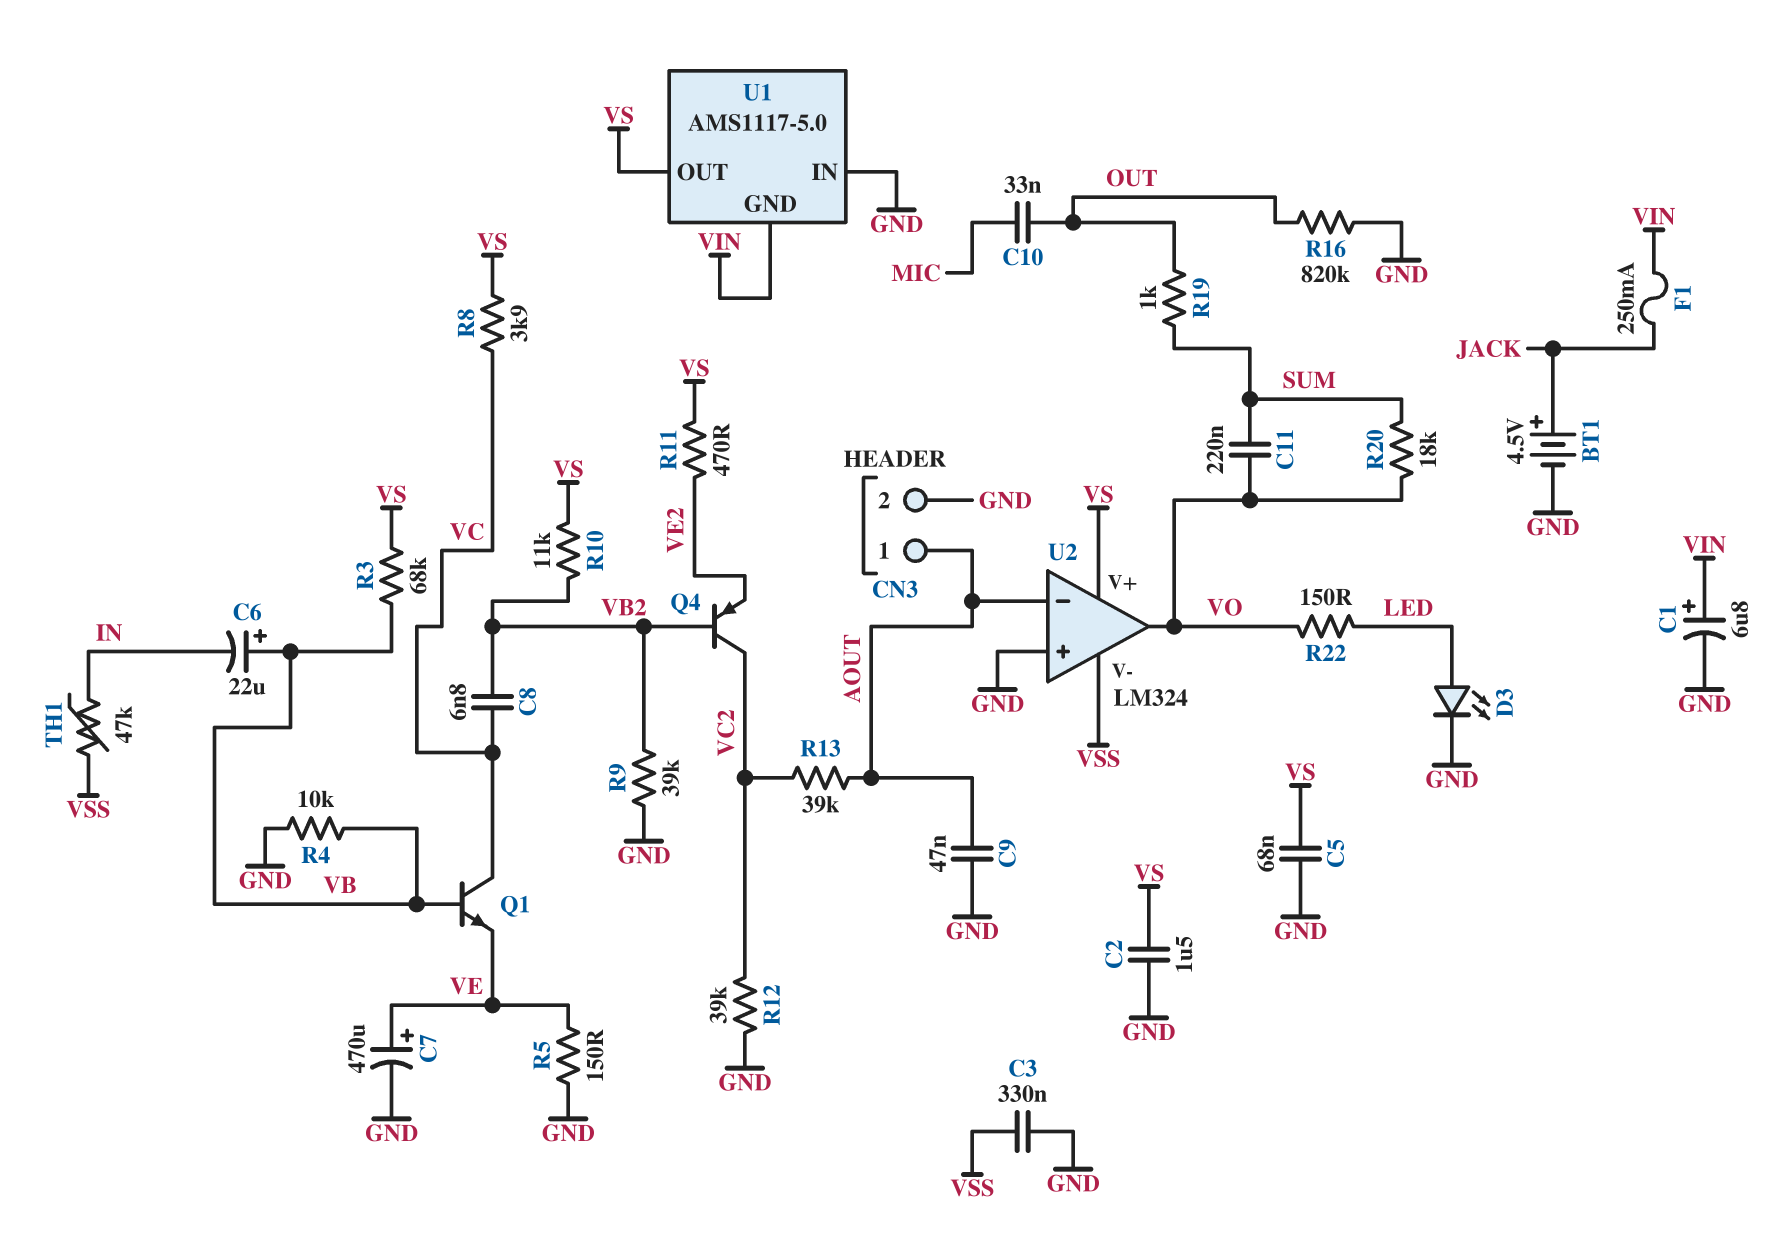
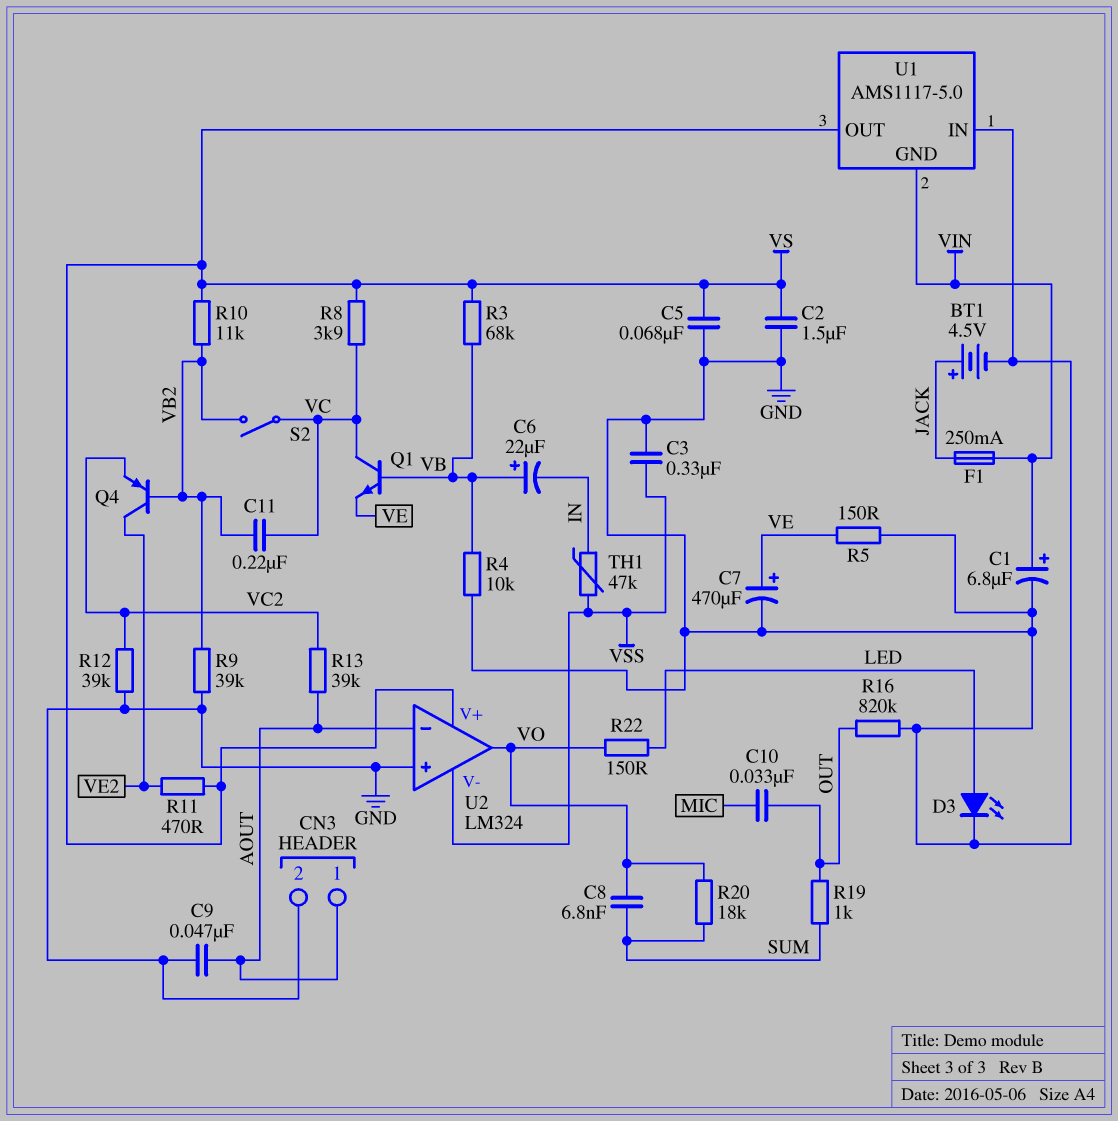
C8: 6.8nF (VB2, VC) -> 6.8nF (SUM, VO)
C11: 220nF (SUM, VO) -> 220nF (VB2, VC)
Q4: PNP (B VB2, C VC2, E VE2) -> PNP (B VB2, C VE2, E VC2)
S2: none -> switch (VB2, VC)

